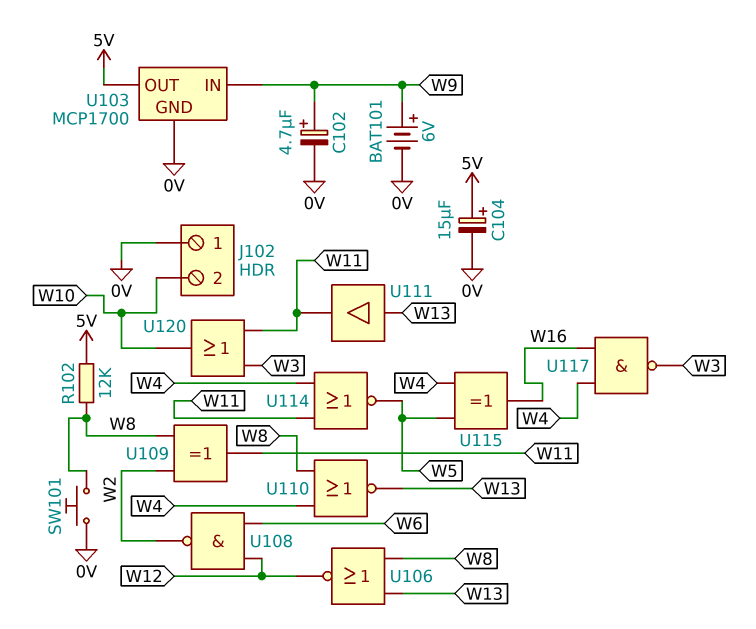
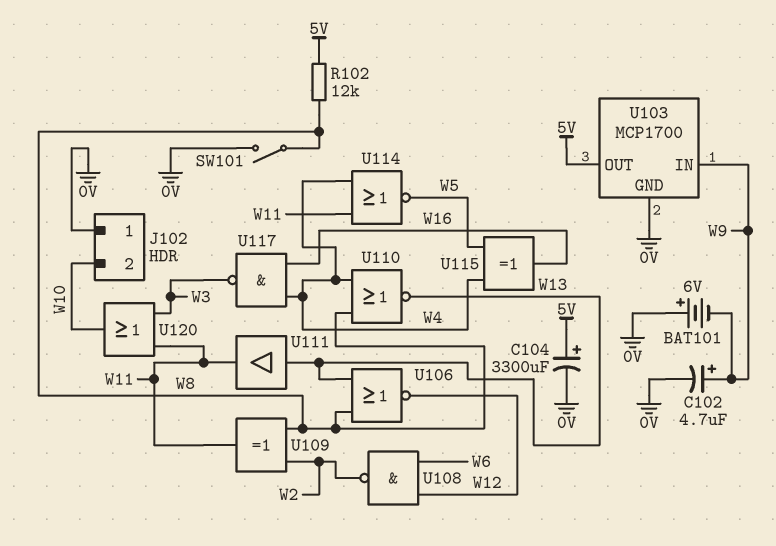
BAT101: 6V (plus W9, minus 0V) -> 6V (plus 0V, minus W9)
C104: 15uF (plus 5V, minus 0V) -> 3300uF (plus 5V, minus 0V)
SW101: button (0V, W8) -> switch (0V, W8)

